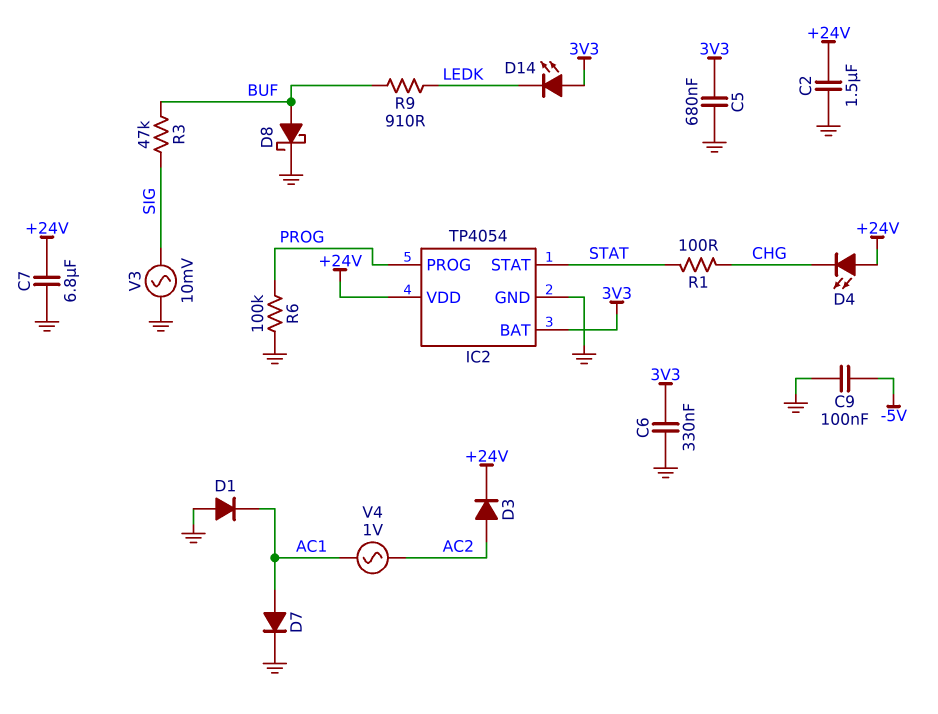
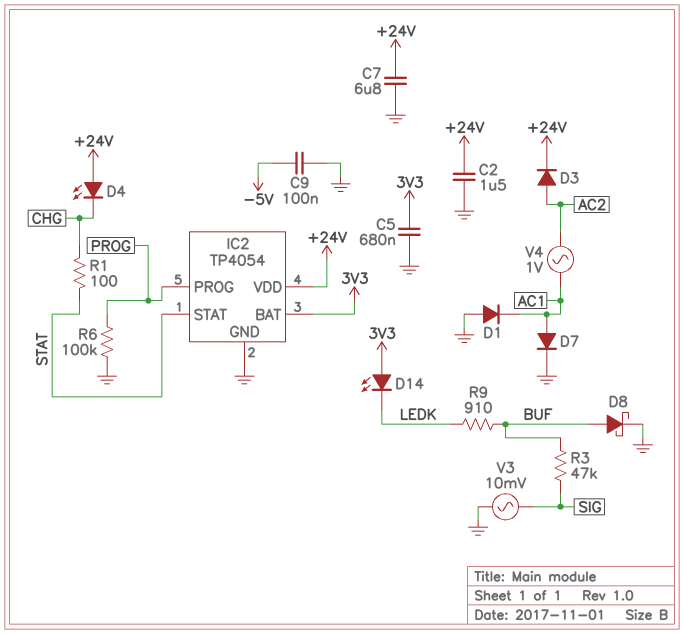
C6: 330nF (3V3, GND) -> none

